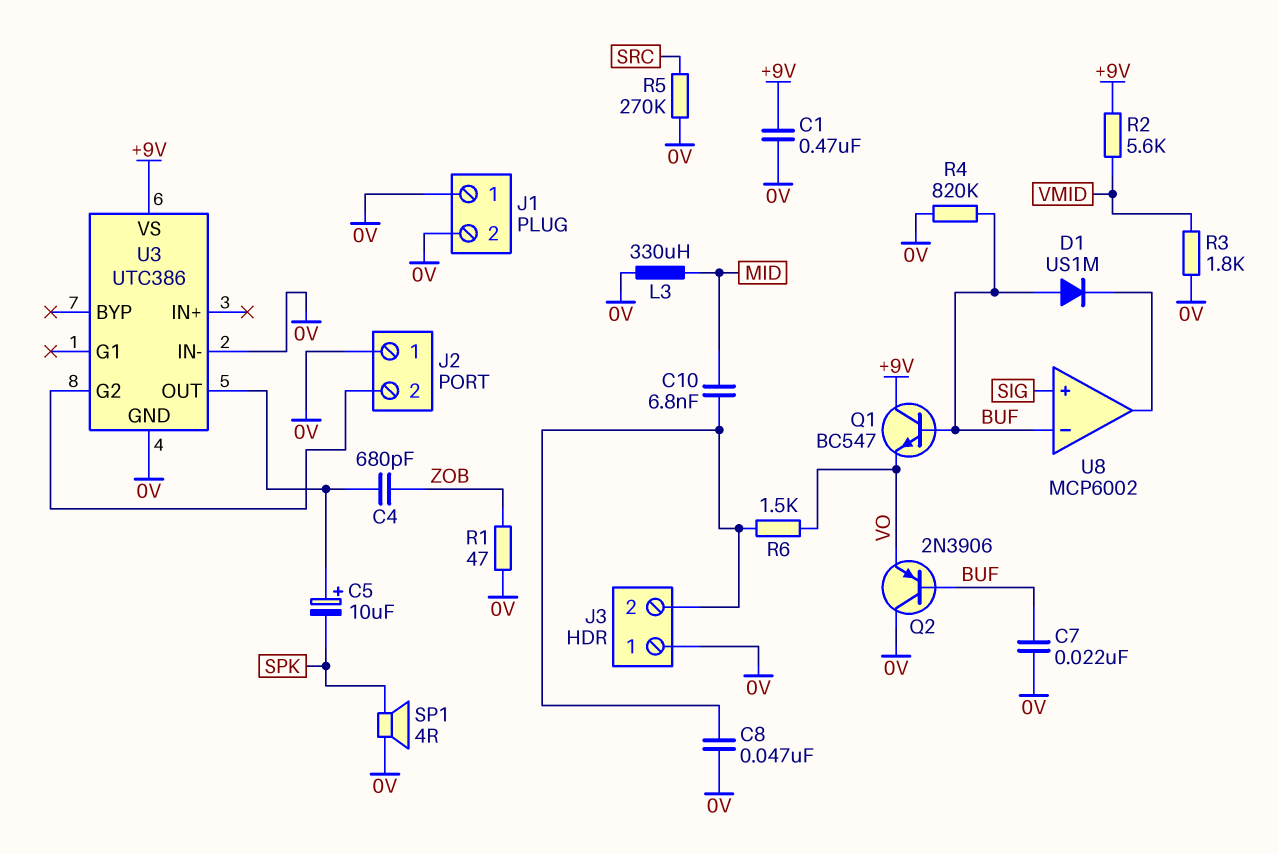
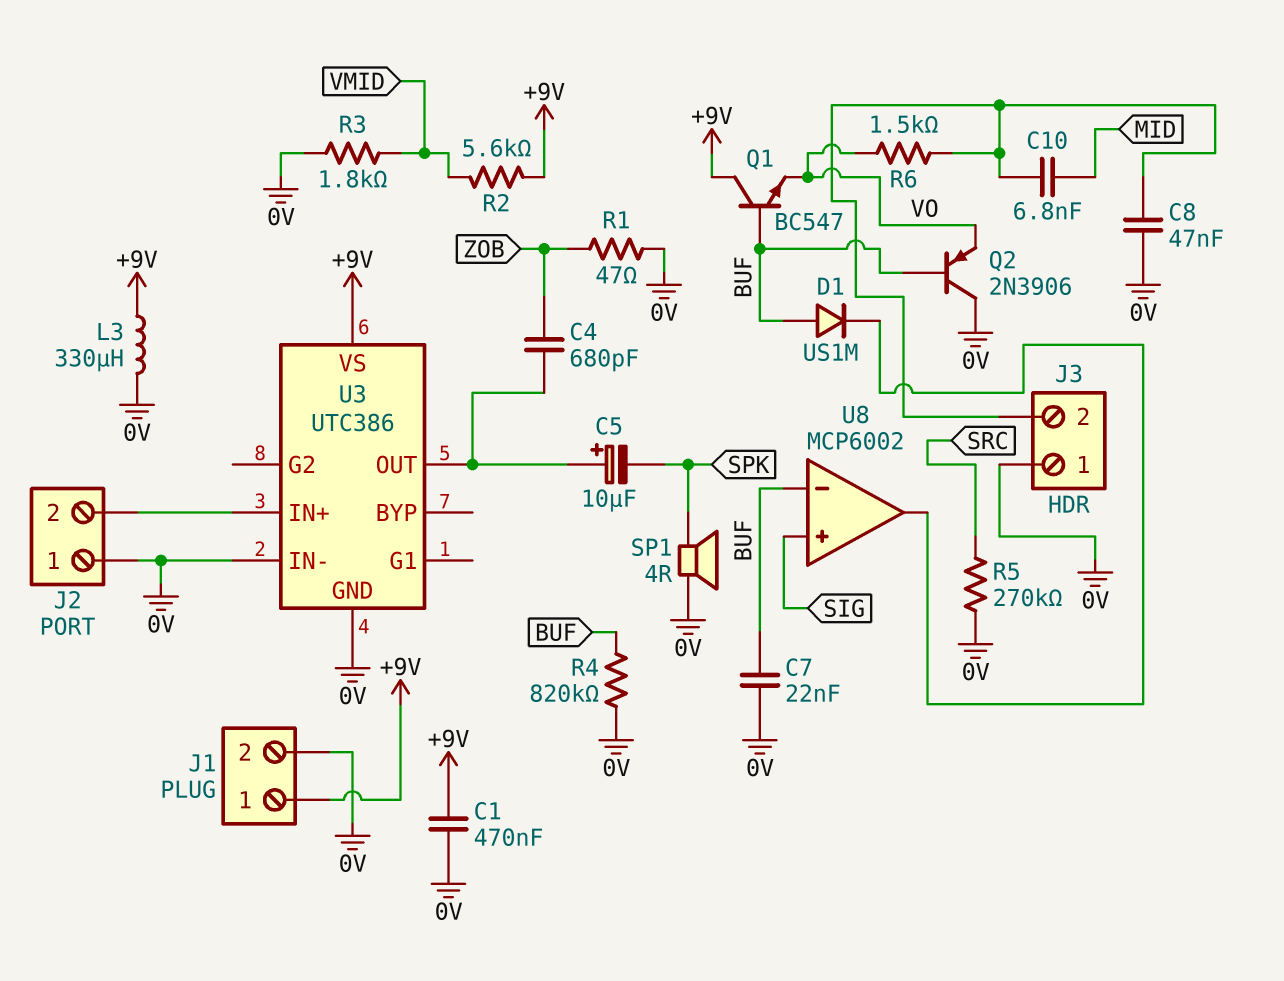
J1 pin 1: 0V -> +9V
L3: 330uH (0V, MID) -> 330uH (+9V, 0V)
U3 pin G2: J2/2 -> none
U3 pin IN+: none -> J2/2

